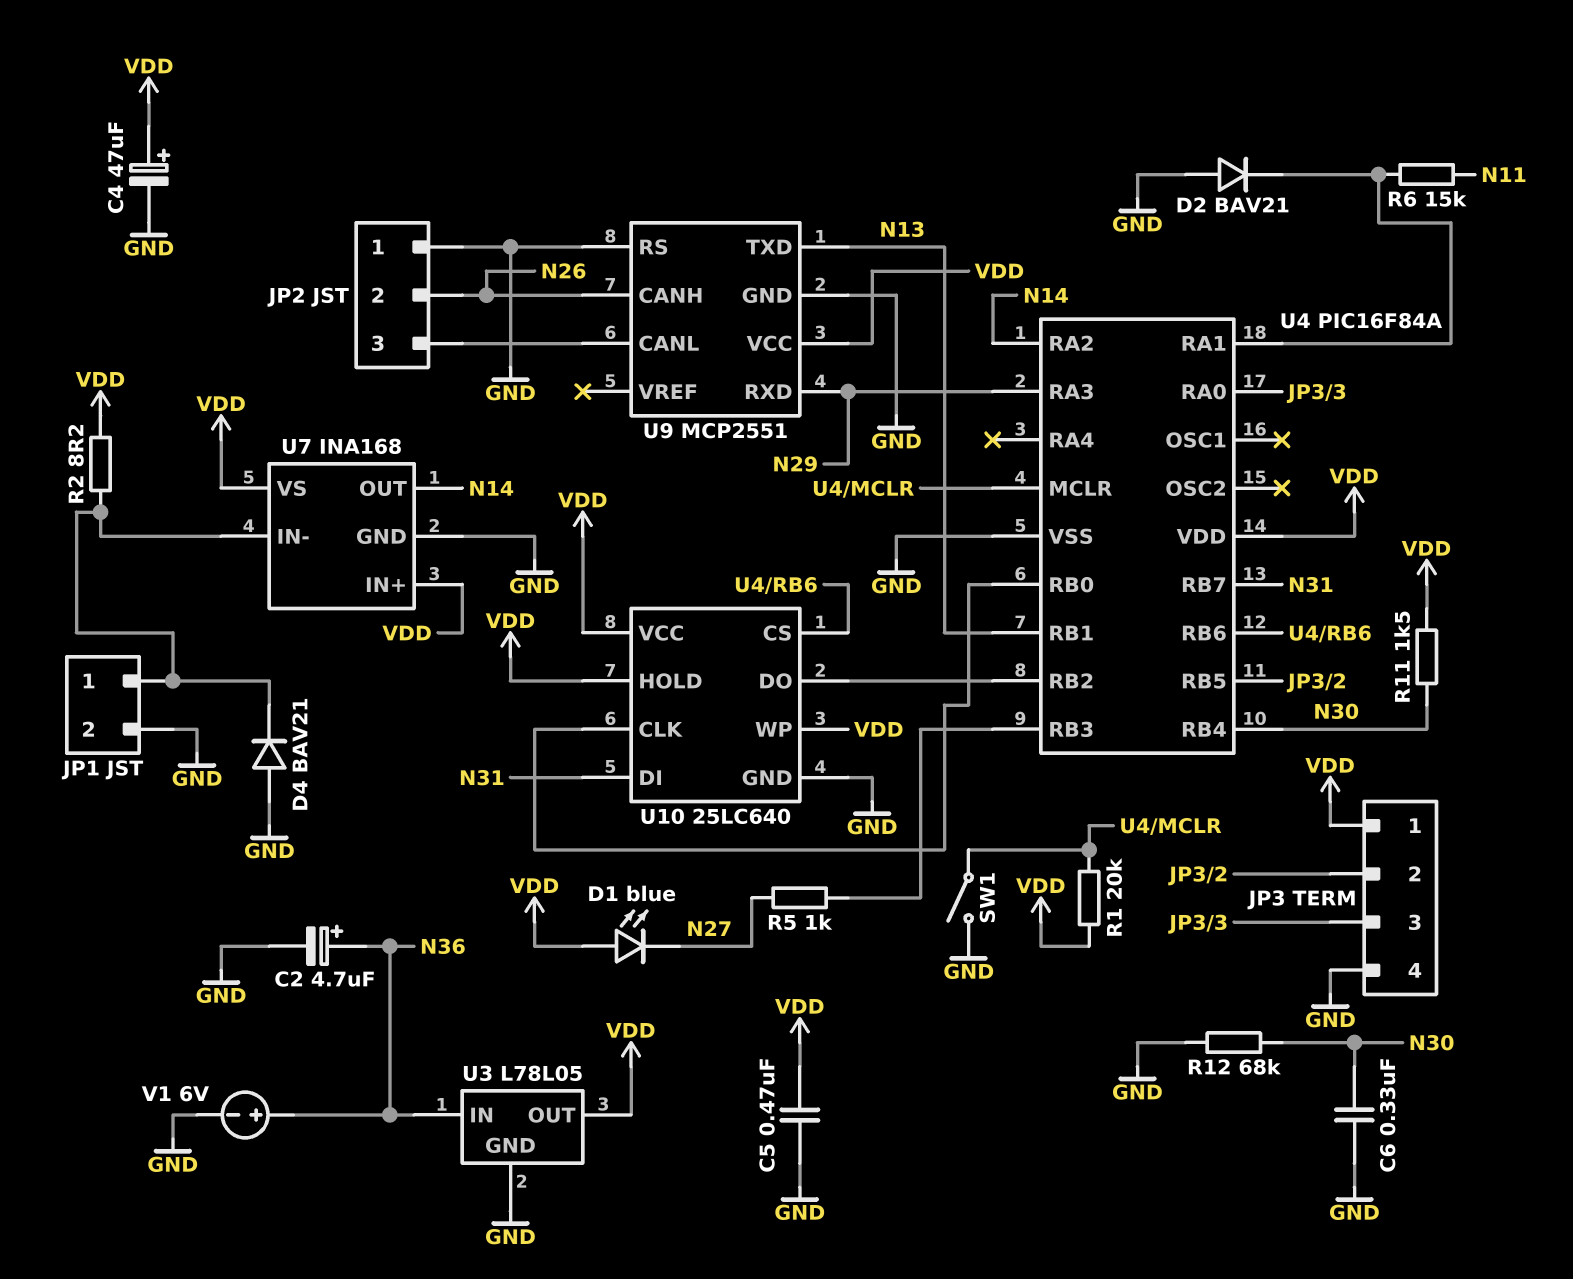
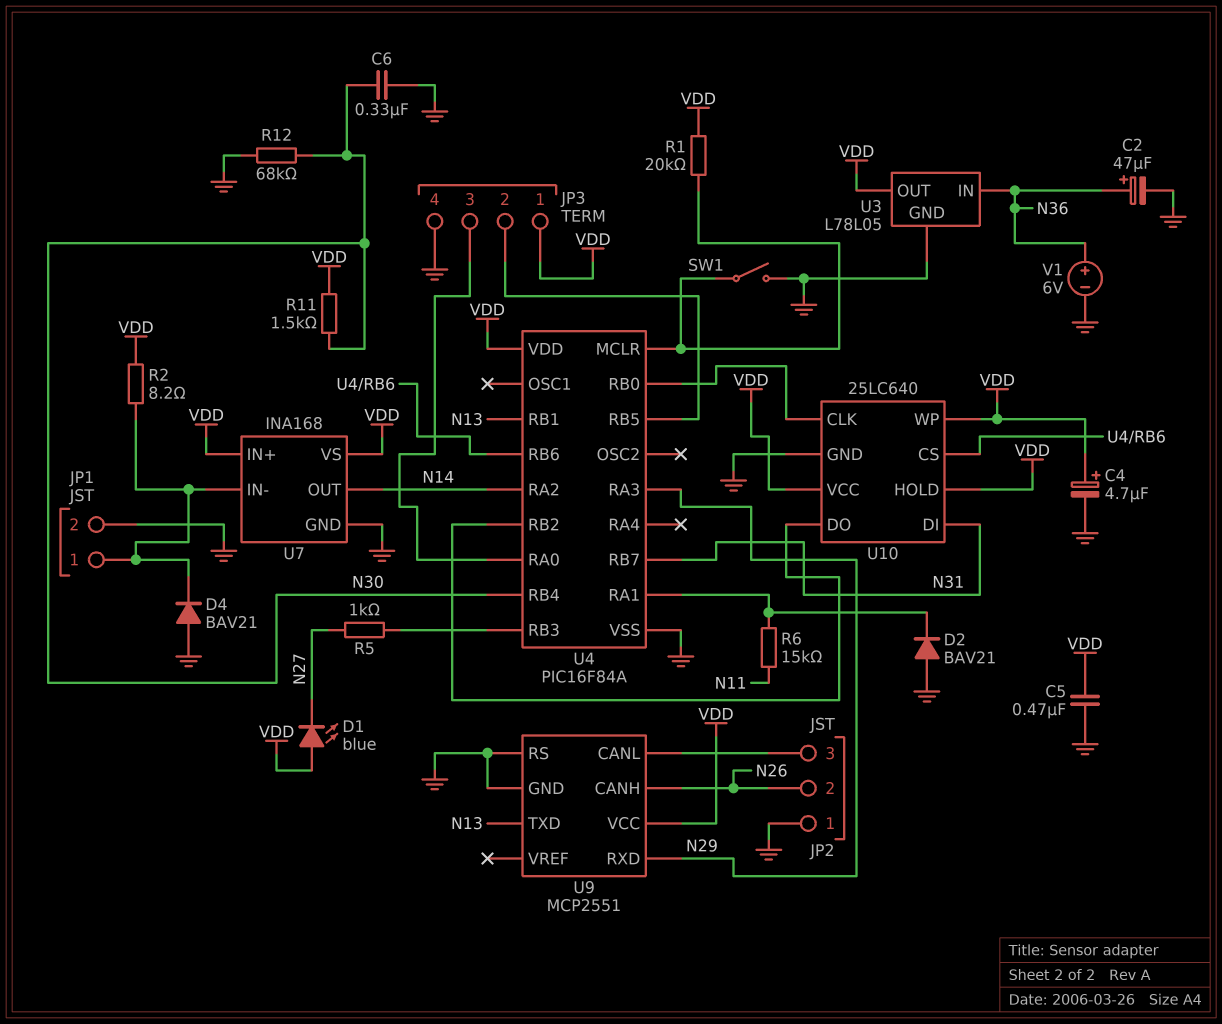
C2: 4.7uF (plus N36, minus GND) -> 47uF (plus N36, minus GND)
C4: 47uF (plus VDD, minus GND) -> 4.7uF (plus VDD, minus GND)

